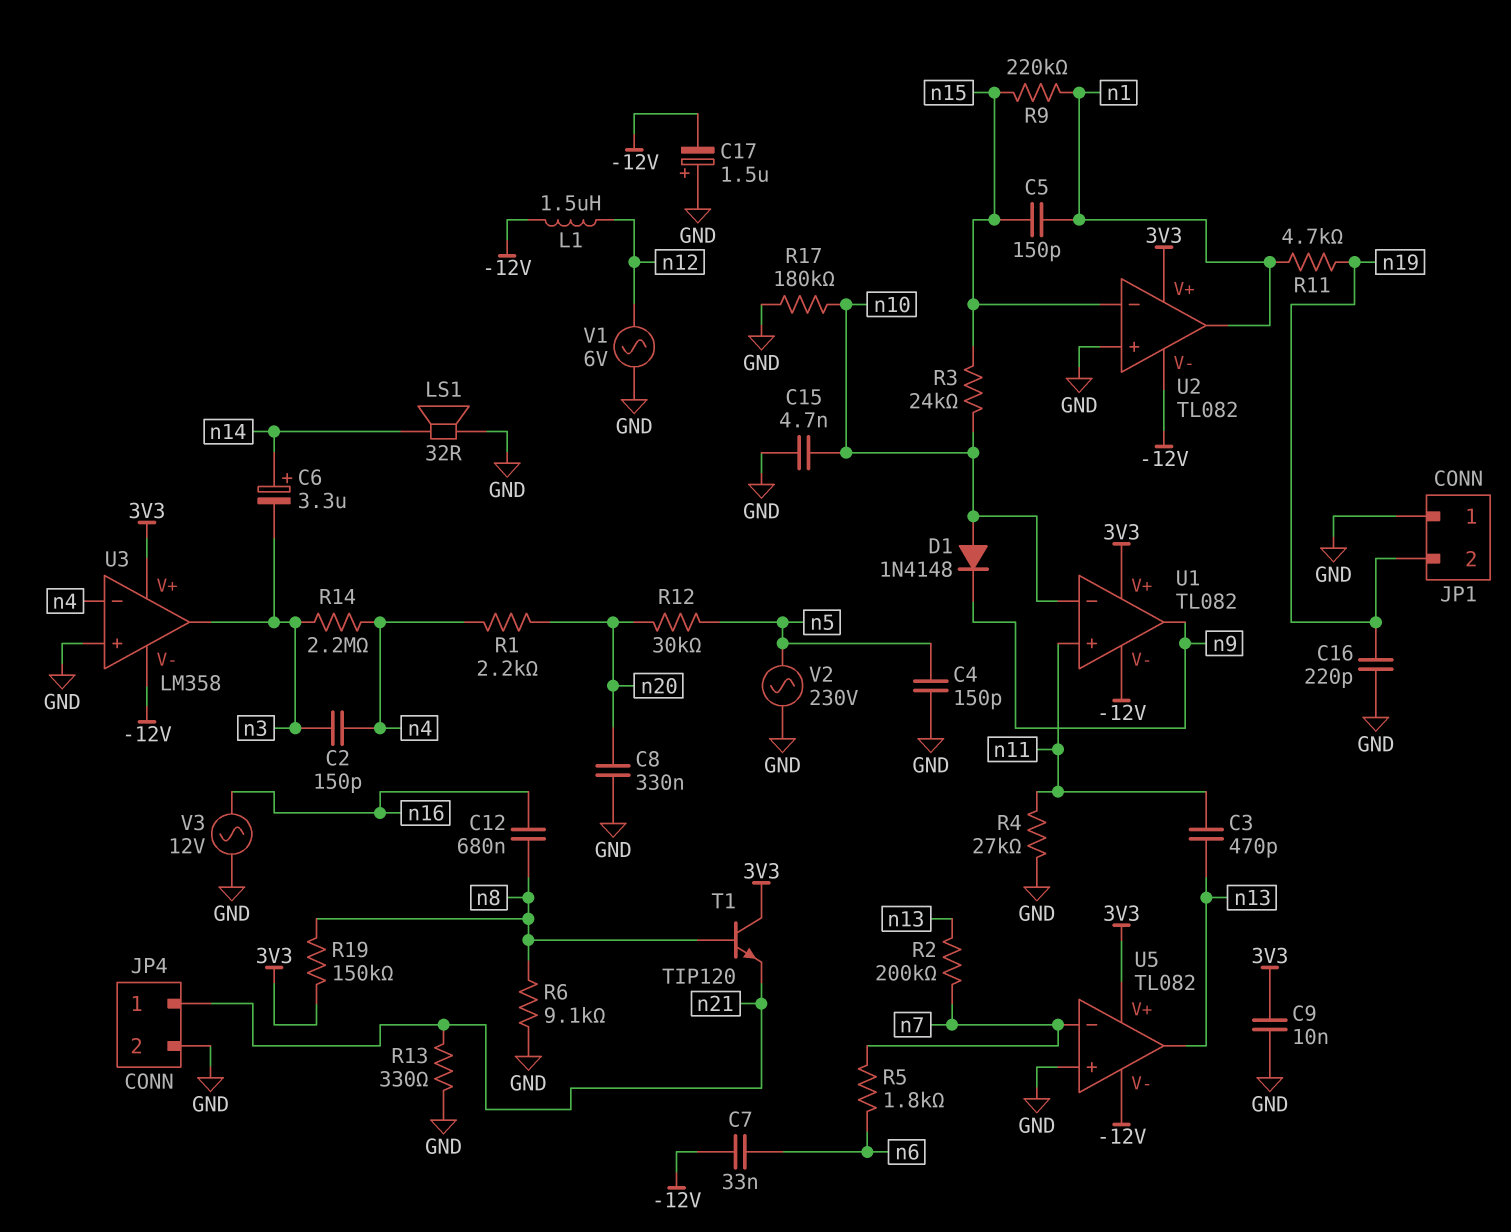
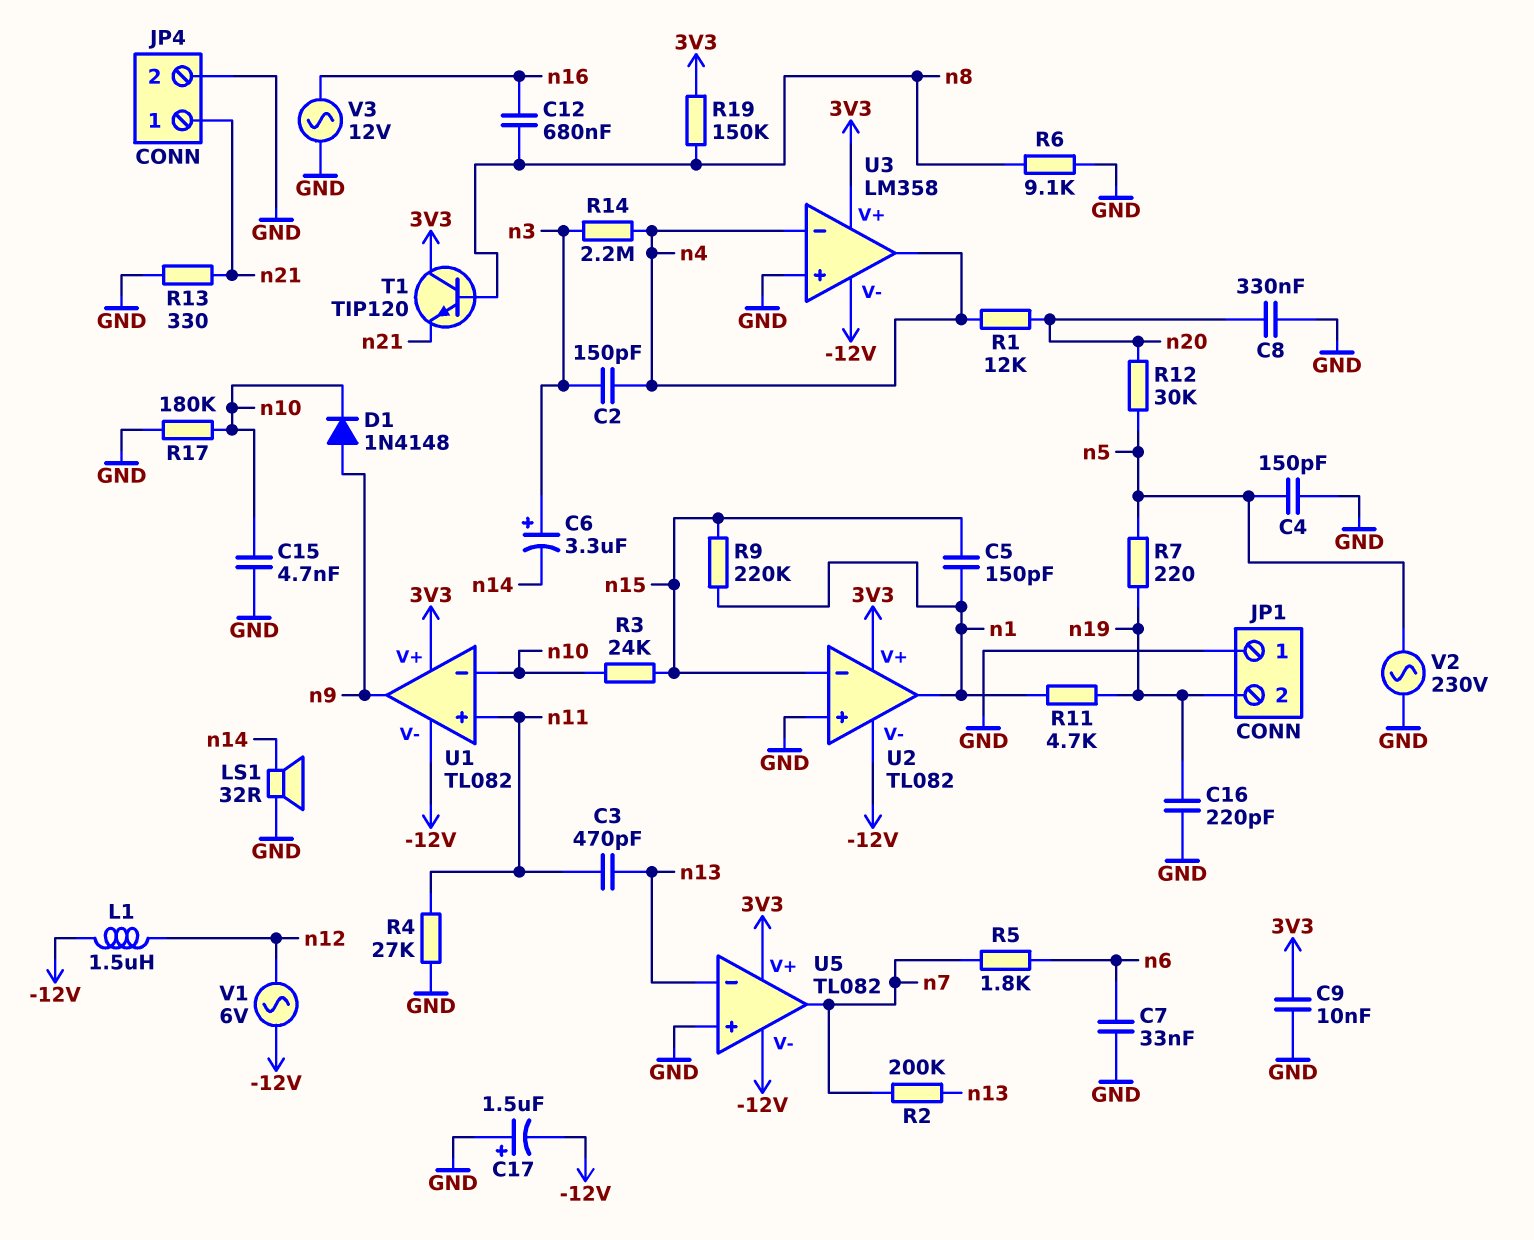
C6: 3.3uF (plus n14, minus n3) -> 3.3uF (plus n3, minus n14)
C7: 33nF (-12V, n6) -> 33nF (GND, n6)
D1: diode 1N4148 (A n10, K n9) -> diode 1N4148 (A n9, K n10)
R1: 2.2k (n4, n20) -> 12k (n4, n20)
R7: none -> 220 (n5, n19)
U3 pin out: n3 -> n4
U5 pin in-: n7 -> n13
U5 pin out: n13 -> n7
V1: AC 6V (GND, n12) -> AC 6V (-12V, n12)

